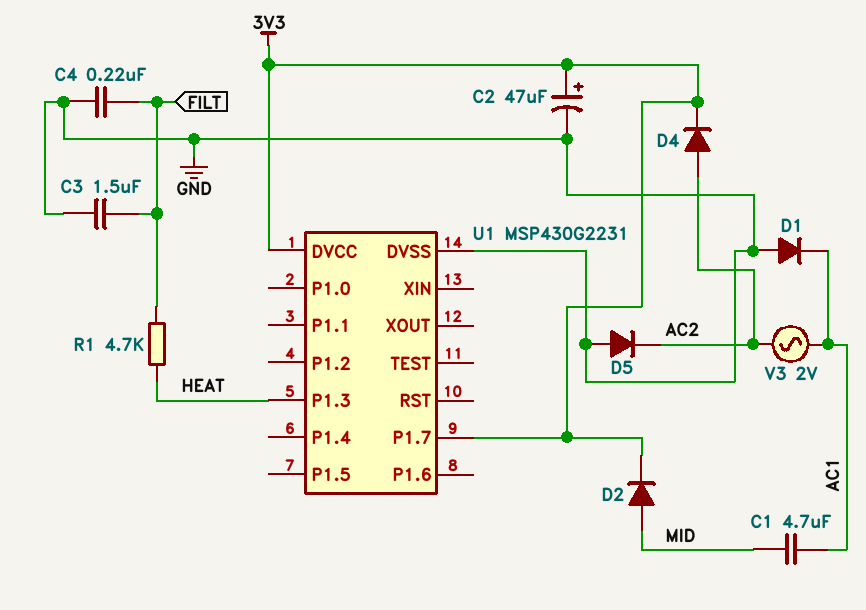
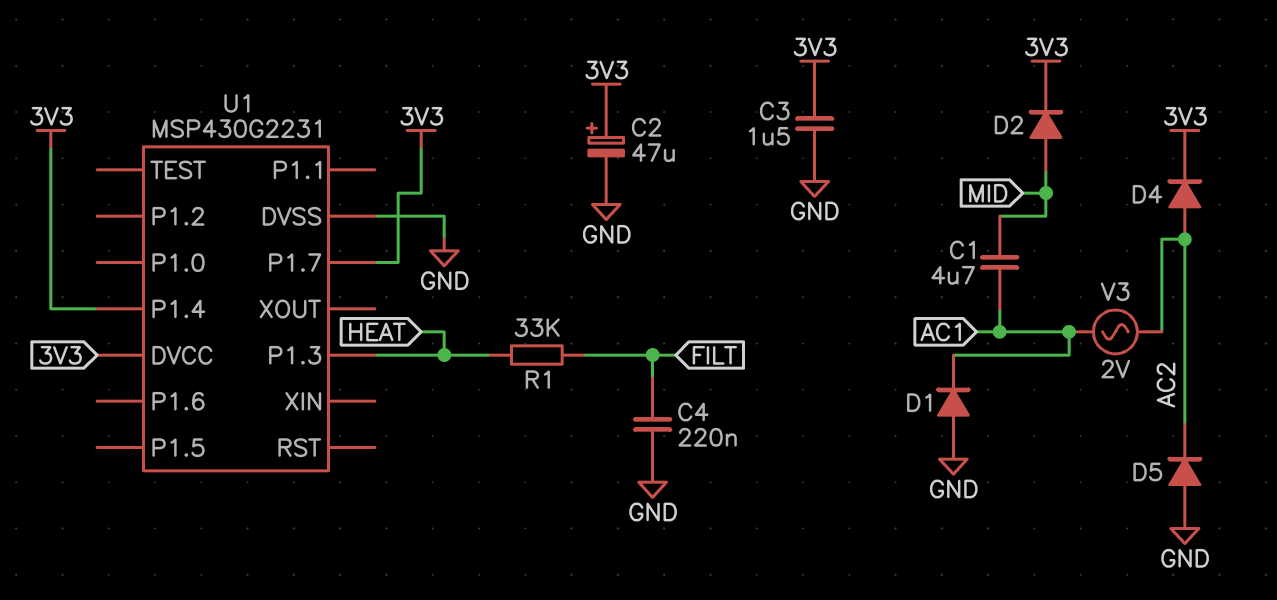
C3: 1.5uF (FILT, GND) -> 1.5uF (3V3, GND)
R1: 4.7k (FILT, HEAT) -> 33k (FILT, HEAT)
U1 pin P1.4: none -> 3V3

